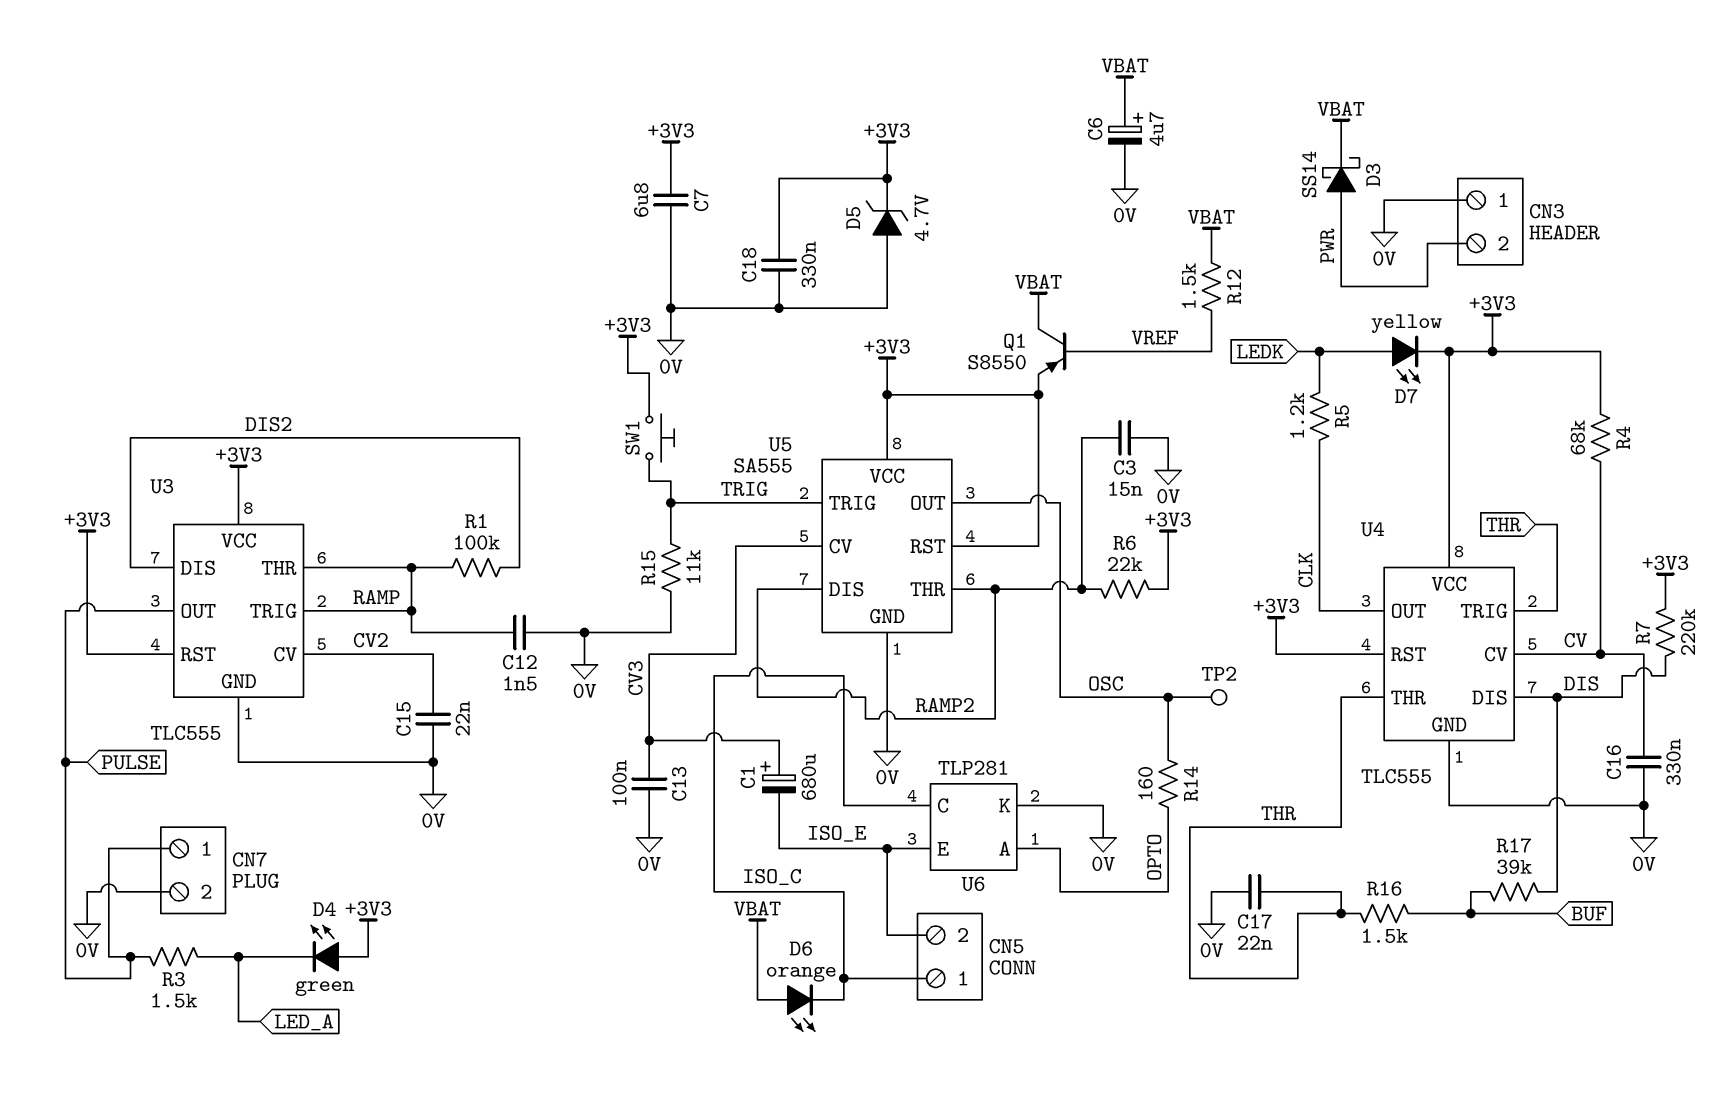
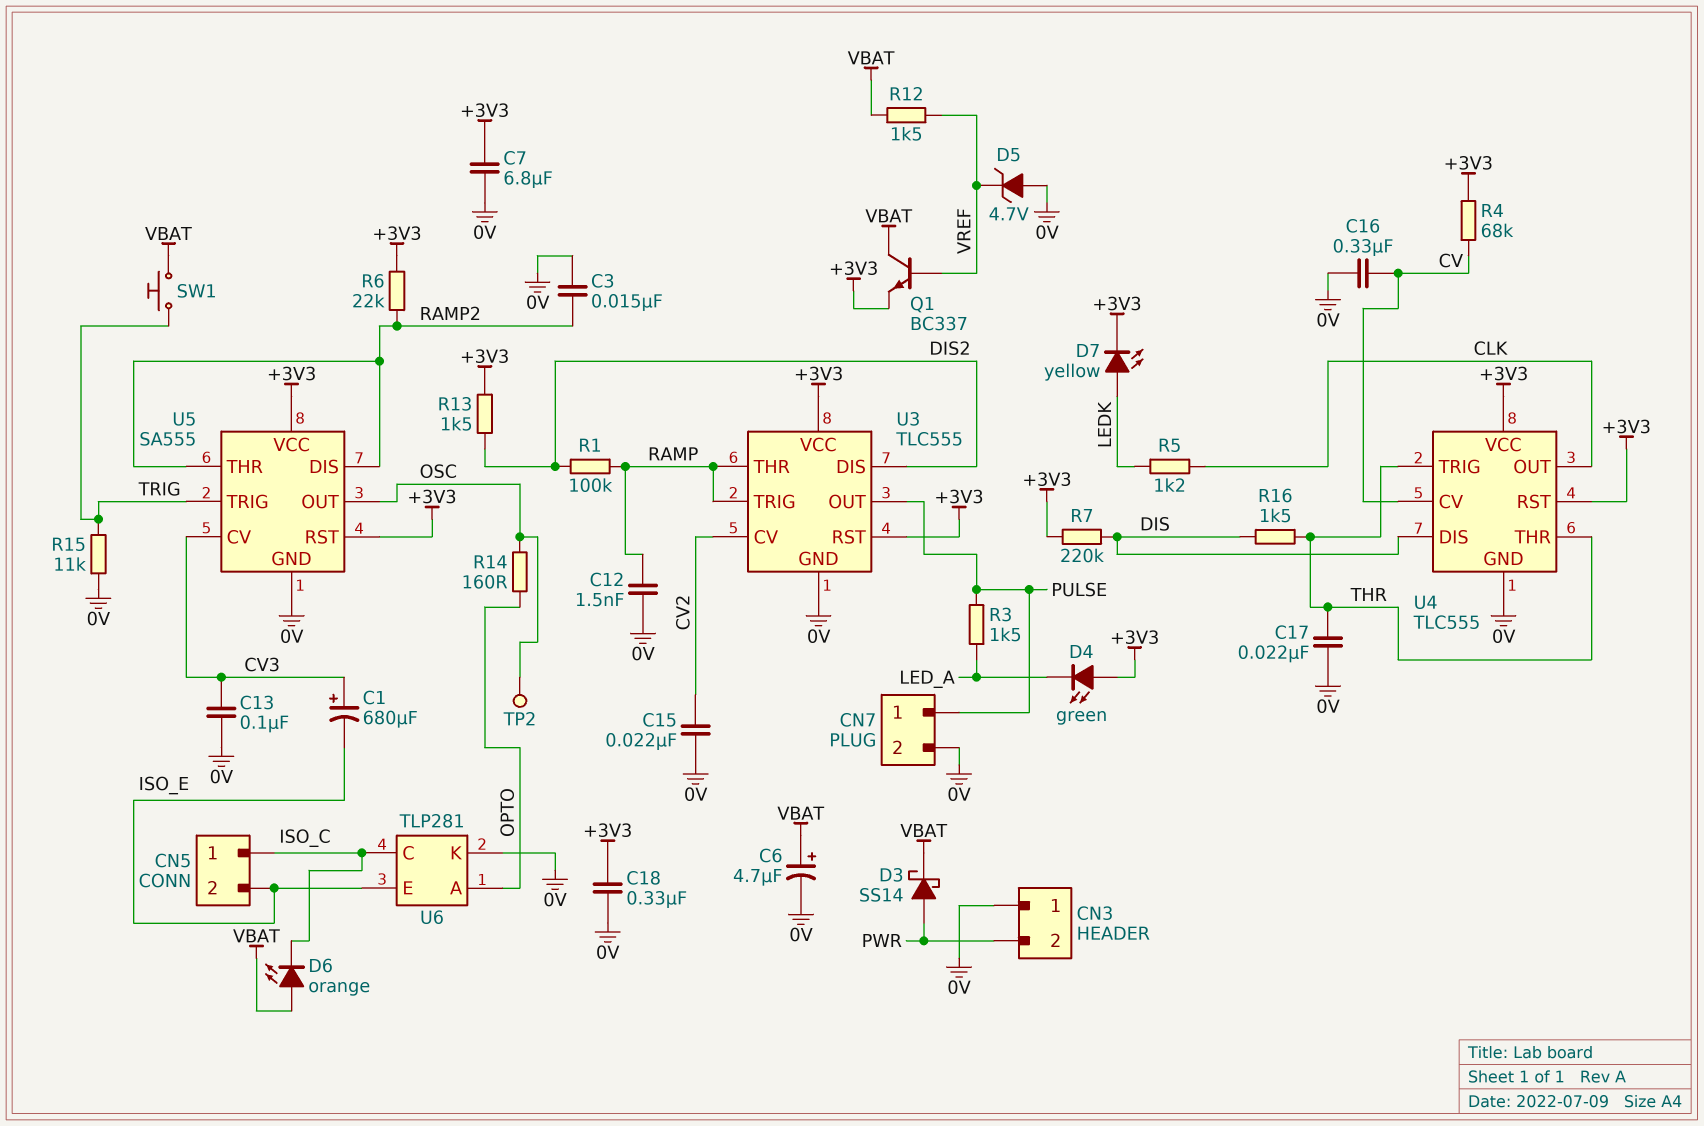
D5: zener 4.7V (A 0V, K +3V3) -> zener 4.7V (A 0V, K VREF)
Q1: PNP S8550 (B VREF, C VBAT, E +3V3) -> NPN BC337 (B VREF, C VBAT, E +3V3)
R13: none -> 1.5k (+3V3, DIS2)
R16: 1.5k (BUF, THR) -> 1.5k (DIS, THR)
R17: 39k (BUF, DIS) -> none
SW1: button (+3V3, TRIG) -> button (TRIG, VBAT)

